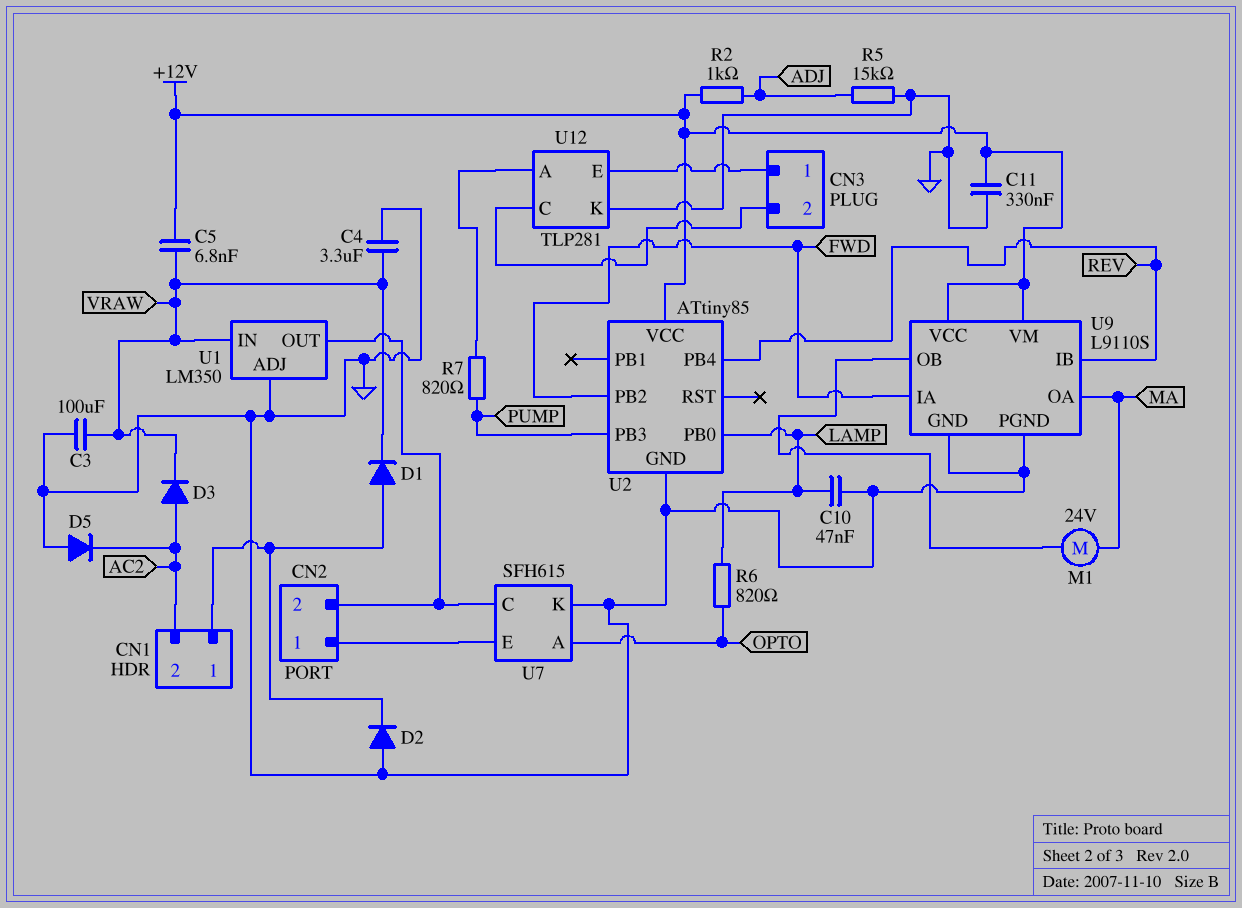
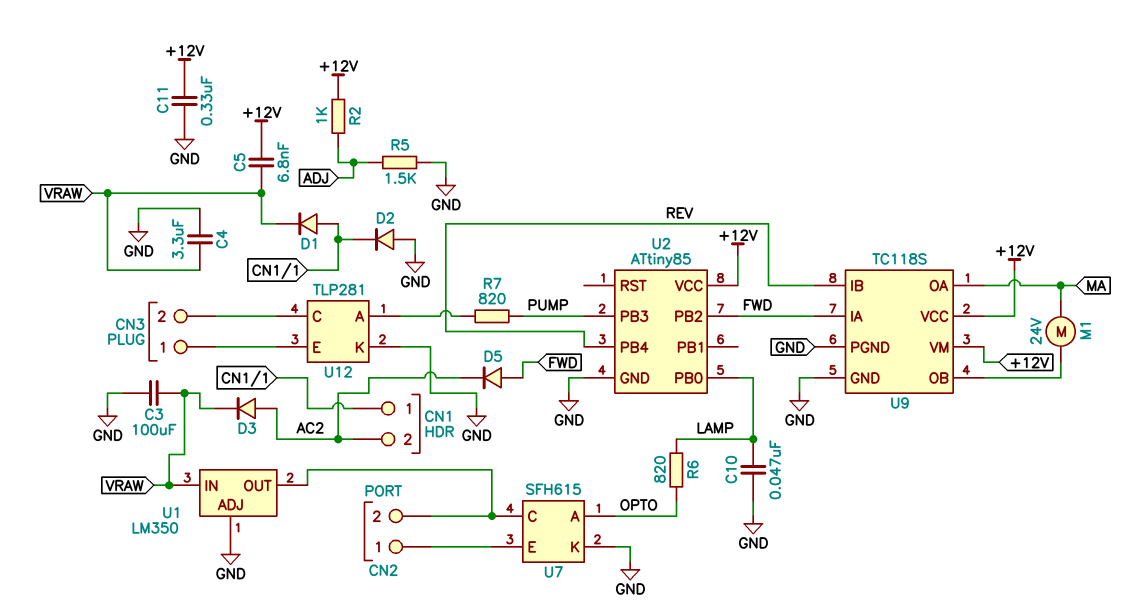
D5: diode (A GND, K AC2) -> diode (A FWD, K AC2)
R5: 15k (ADJ, GND) -> 1.5k (ADJ, GND)
U9: L9110S -> TC118S

